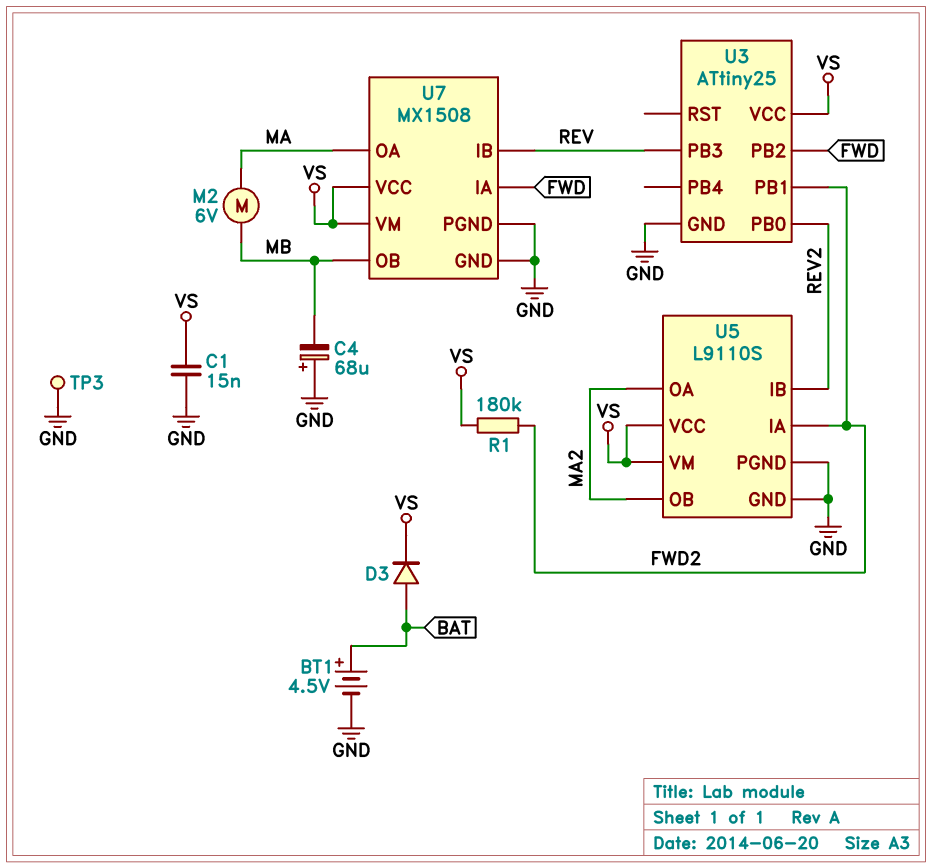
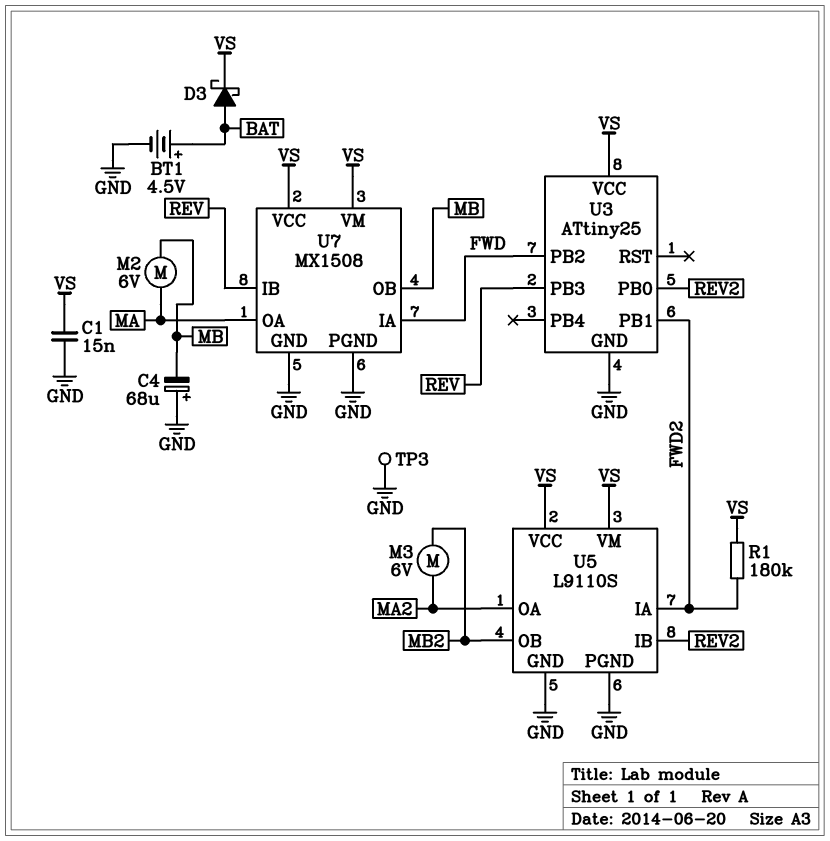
D3: diode (A BAT, K VS) -> schottky (A BAT, K VS)
M3: none -> motor 6V (MA2, MB2)
U5 pin OB: MA2 -> MB2

